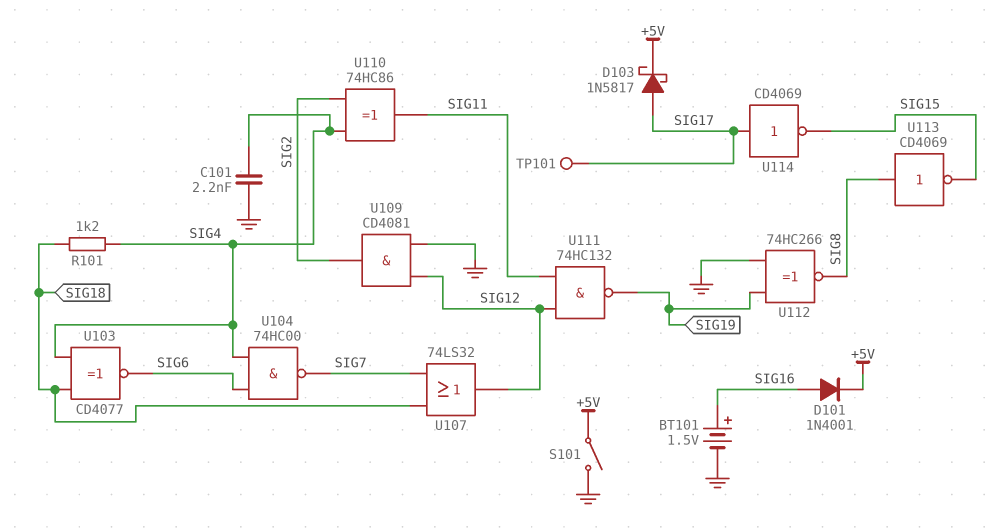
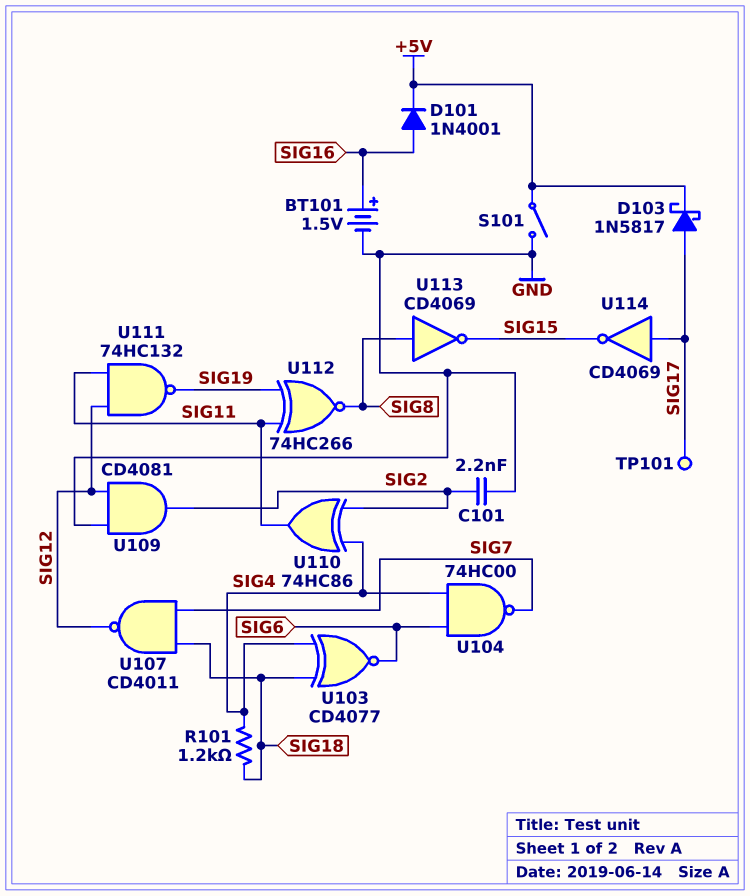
C101: 2.2nF (GND, SIG4) -> 2.2nF (GND, SIG2)
U107: OR 74LS32 (in SIG7, in SIG18, out SIG12) -> NAND CD4011 (in SIG7, in SIG18, out SIG12)
U112: XNOR 74HC266 (in GND, in SIG19, out SIG8) -> XNOR 74HC266 (in SIG11, in SIG19, out SIG8)

